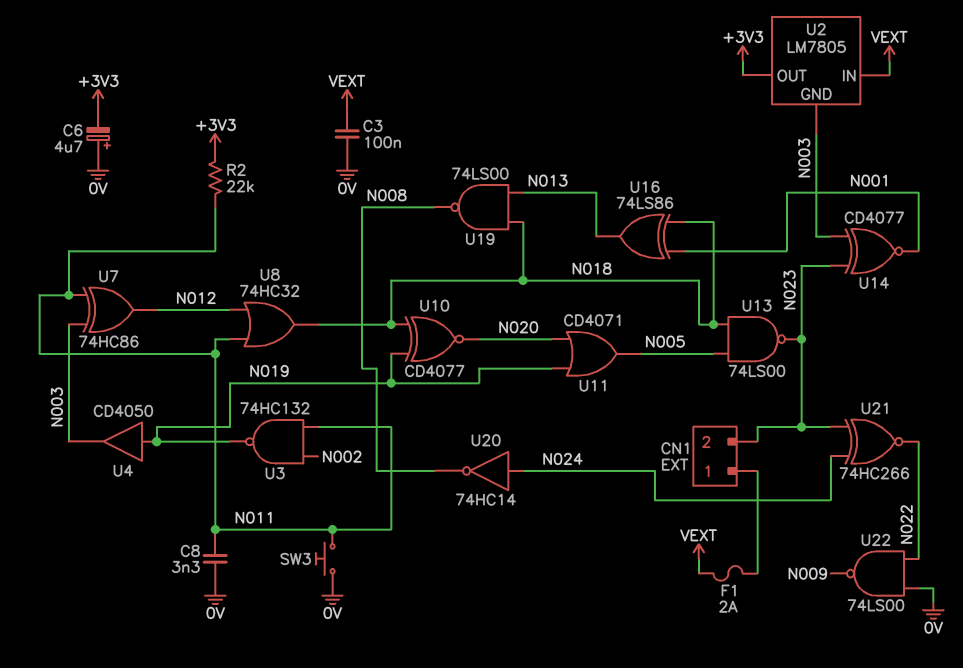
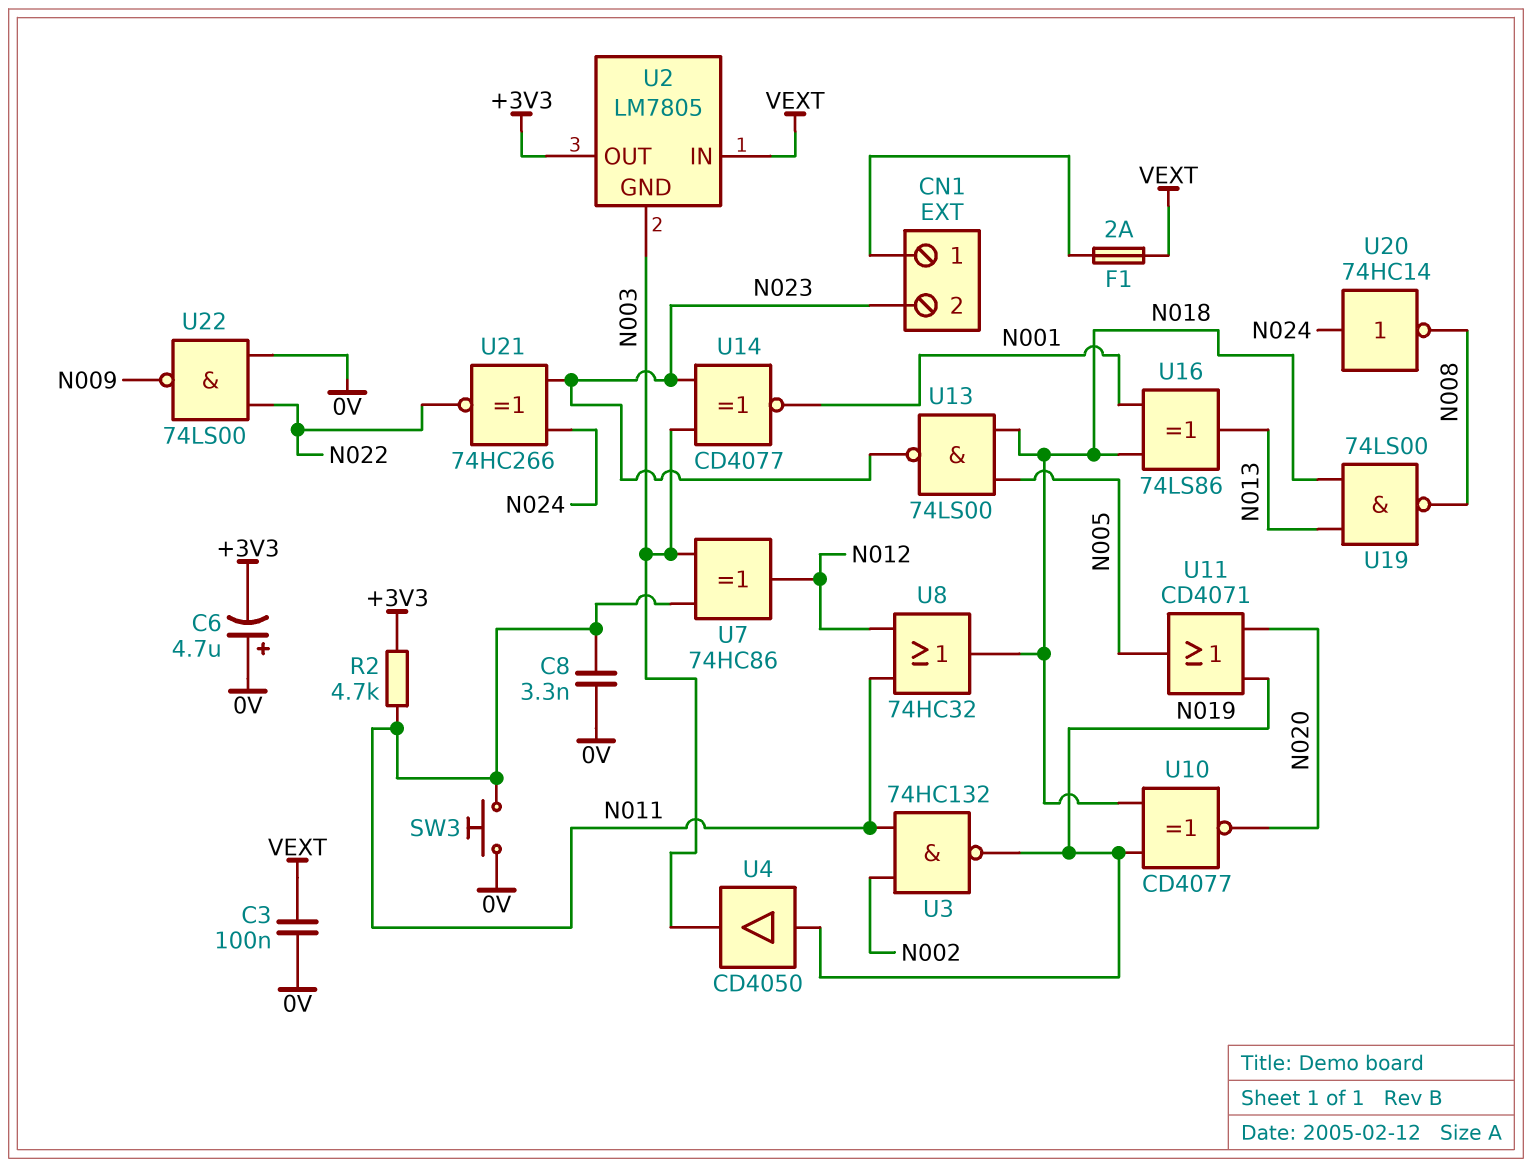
R2: 22k (+3V3, N011) -> 4.7k (+3V3, N011)

